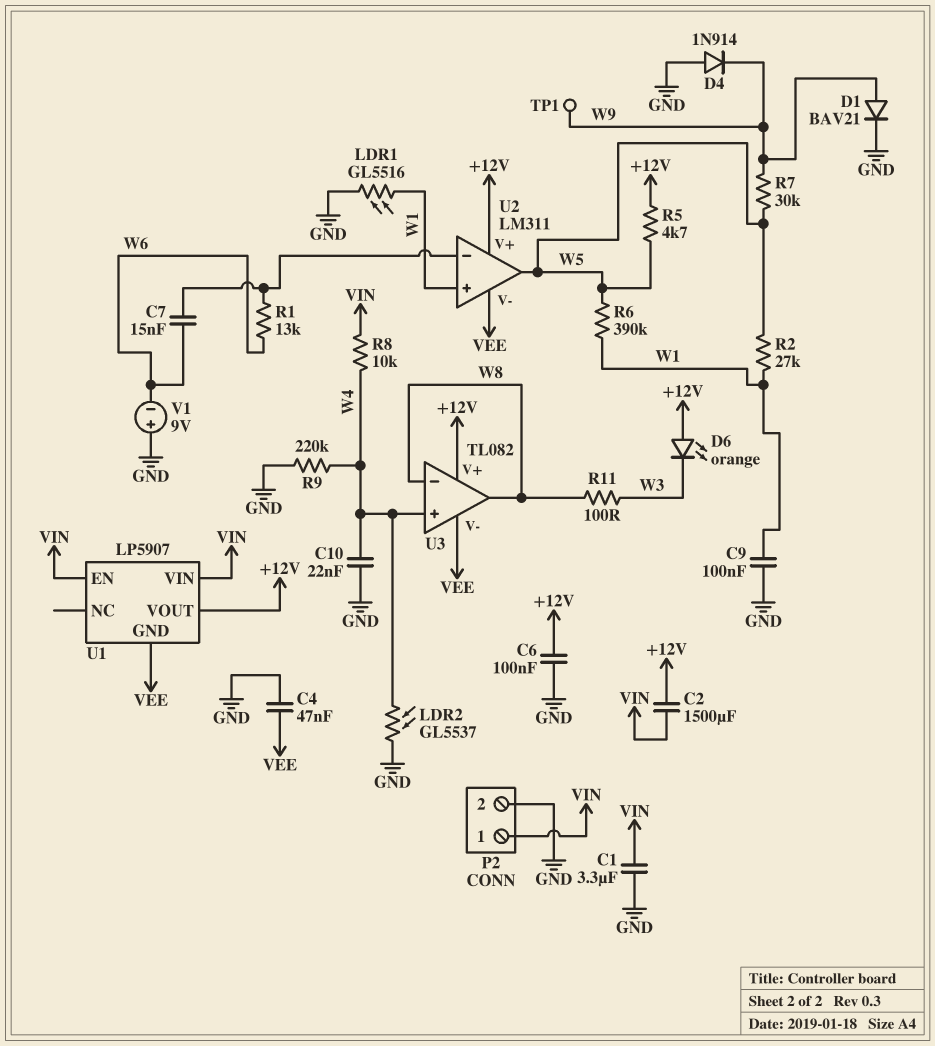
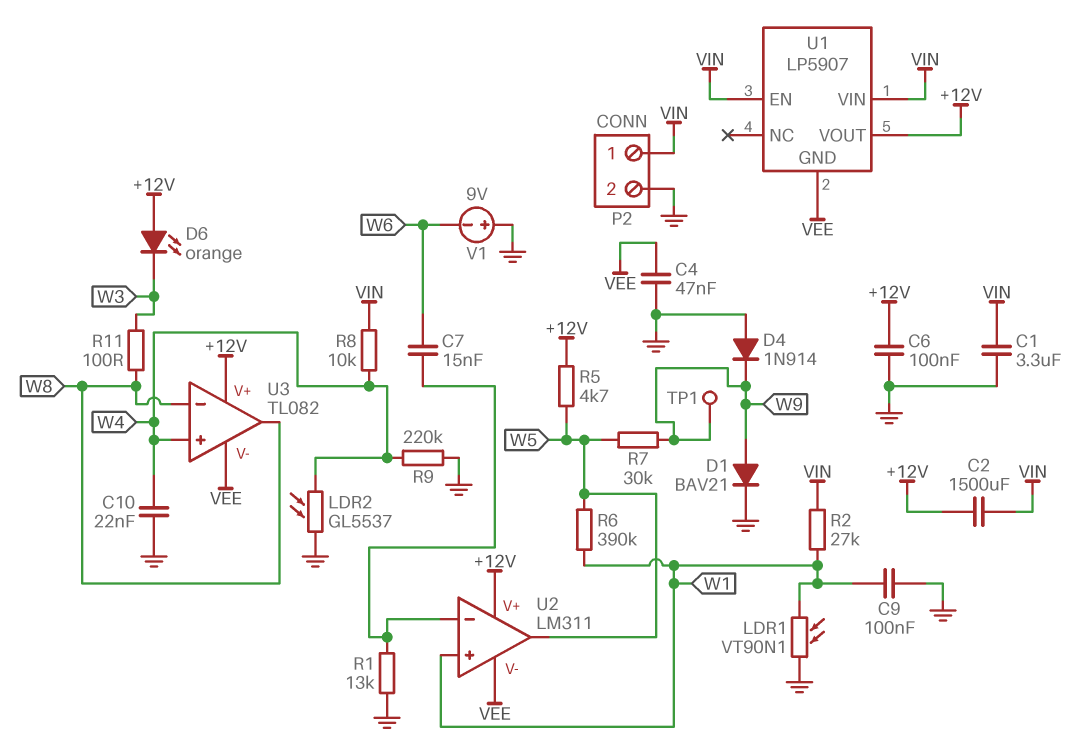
LDR1: GL5516 (GND, W1) -> VT90N1 (GND, W1)
R1: 13k (U2/in-, W6) -> 13k (GND, U2/in-)
R2: 27k (W1, W5) -> 27k (VIN, W1)

